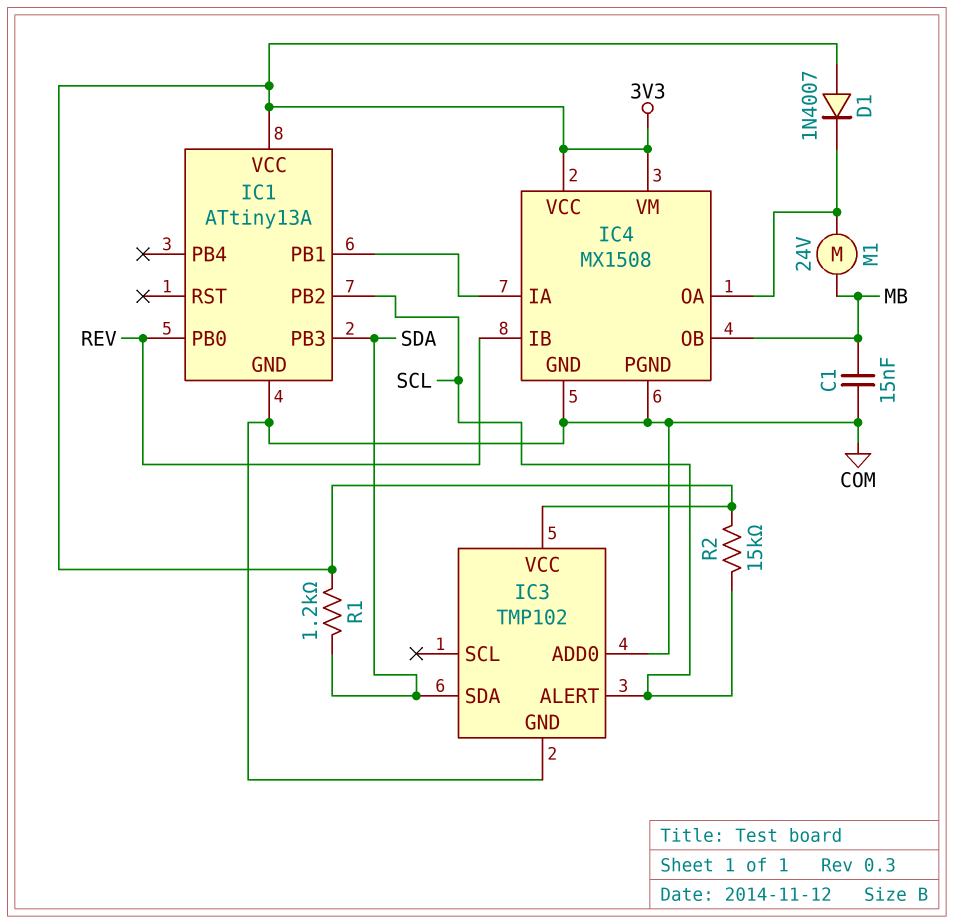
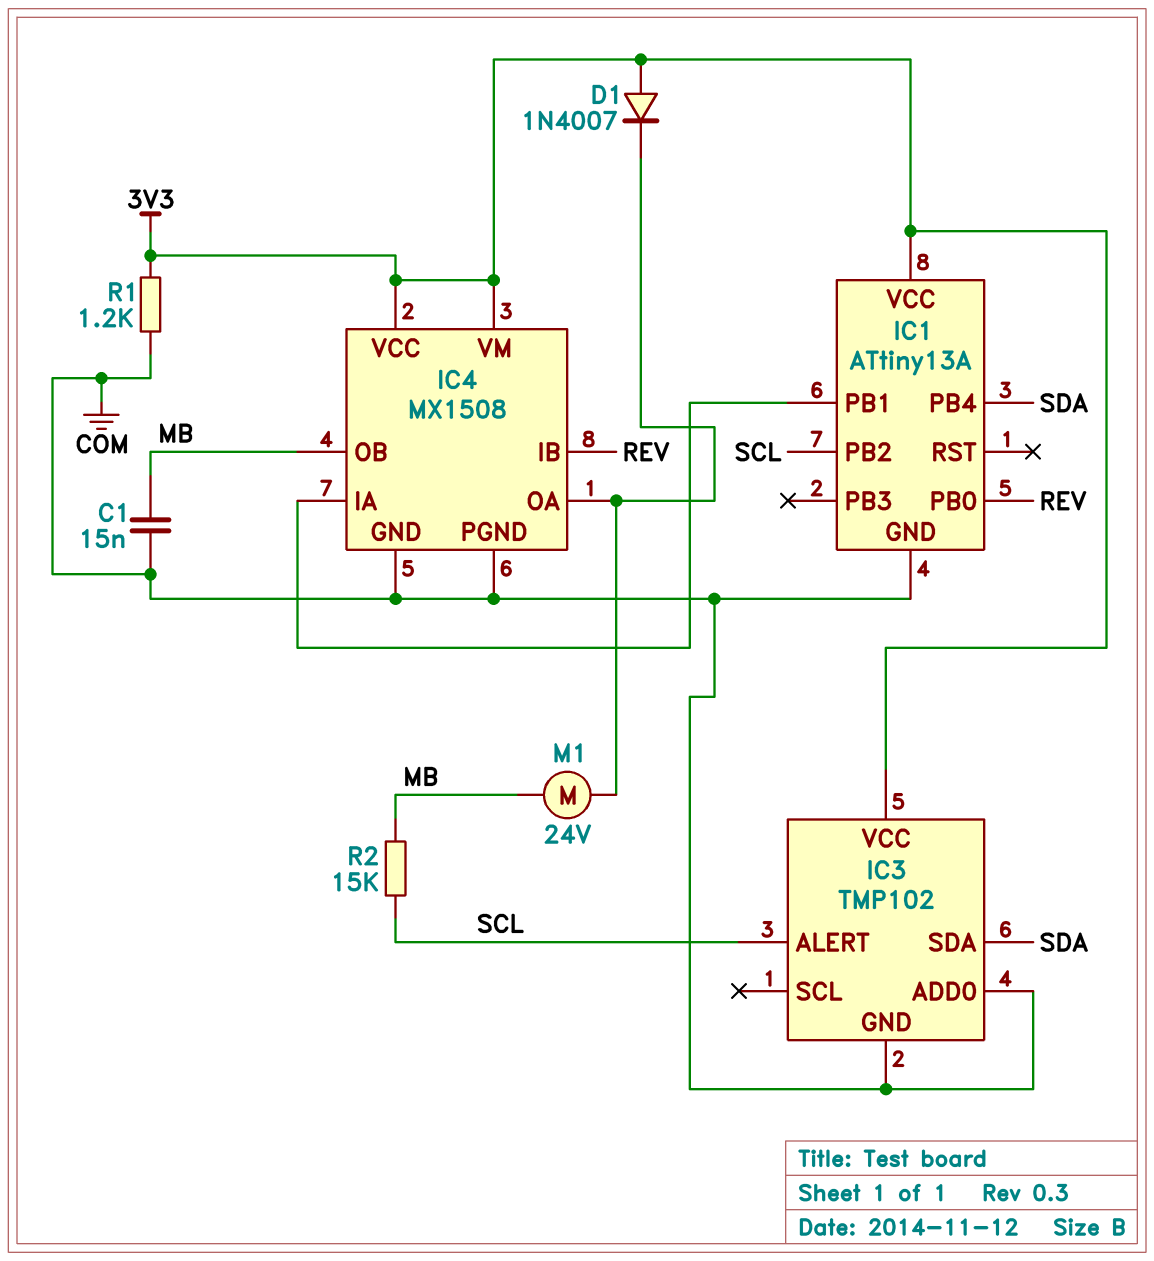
IC1 pin PB3: SDA -> none
IC1 pin PB4: none -> SDA
R1: 1.2k (3V3, SDA) -> 1.2k (3V3, COM)
R2: 15k (3V3, SCL) -> 15k (MB, SCL)

